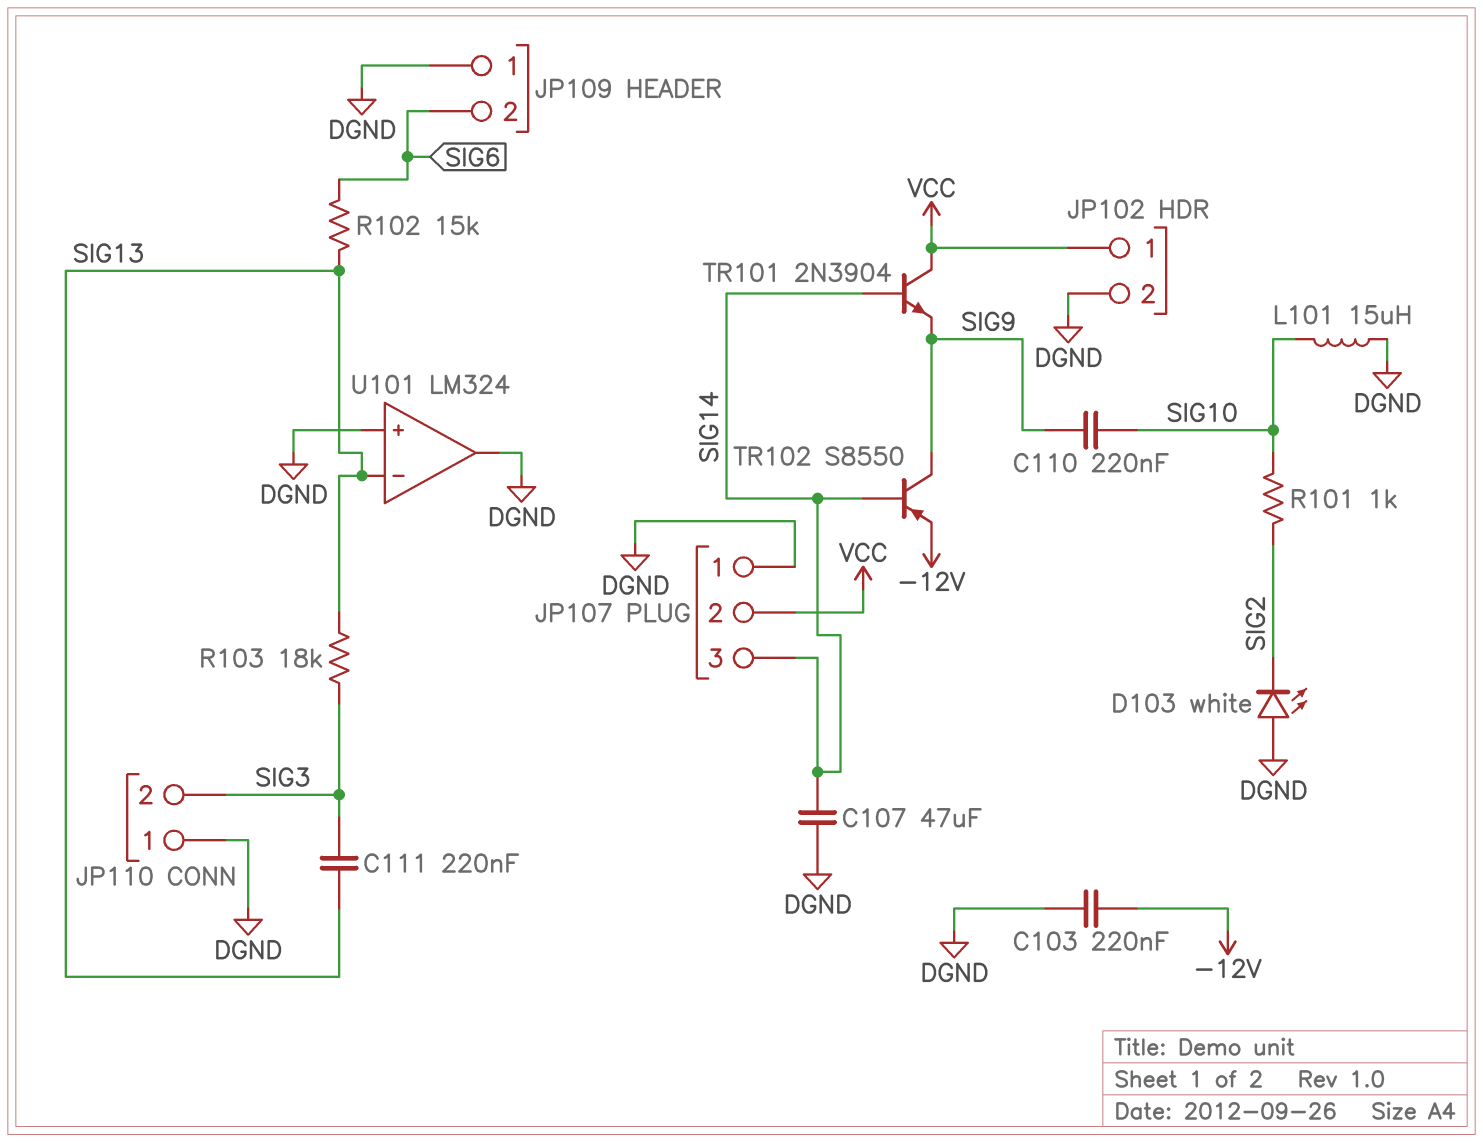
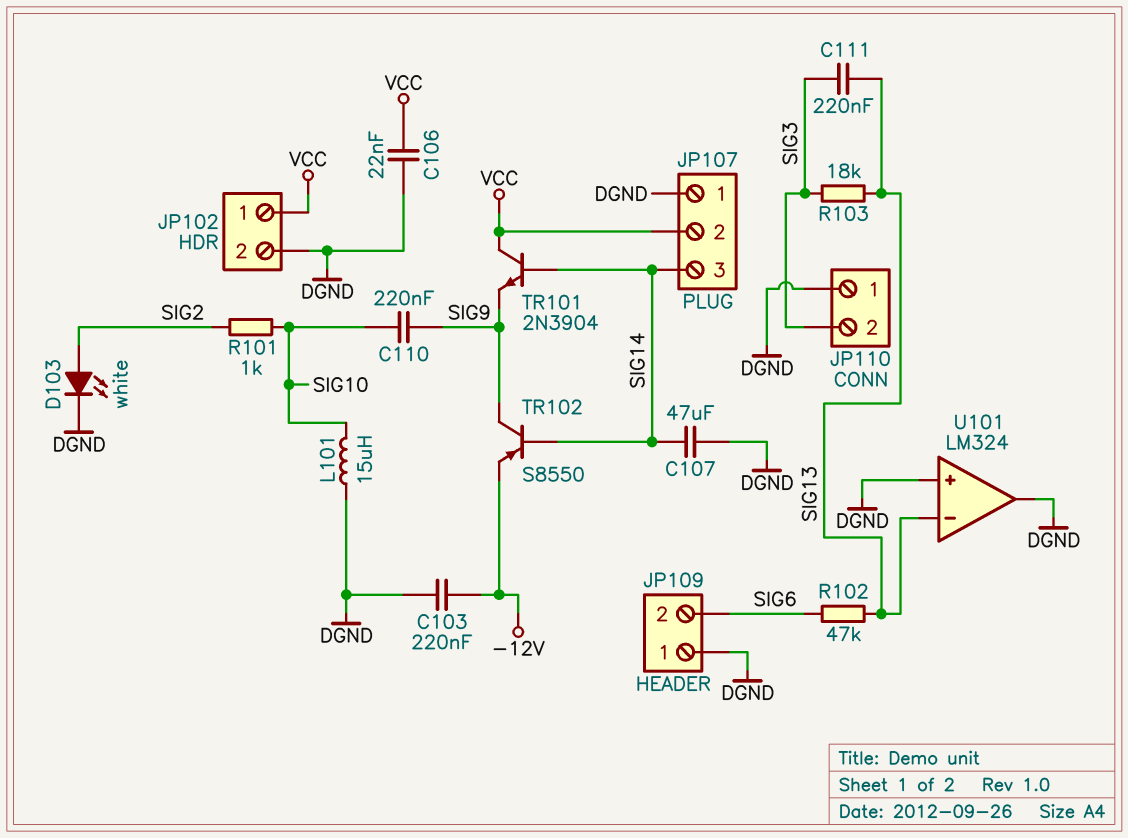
C106: none -> 22nF (DGND, VCC)
D103: LED white (A DGND, K SIG2) -> LED white (A SIG2, K DGND)
R102: 15k (SIG6, SIG13) -> 47k (SIG6, SIG13)

